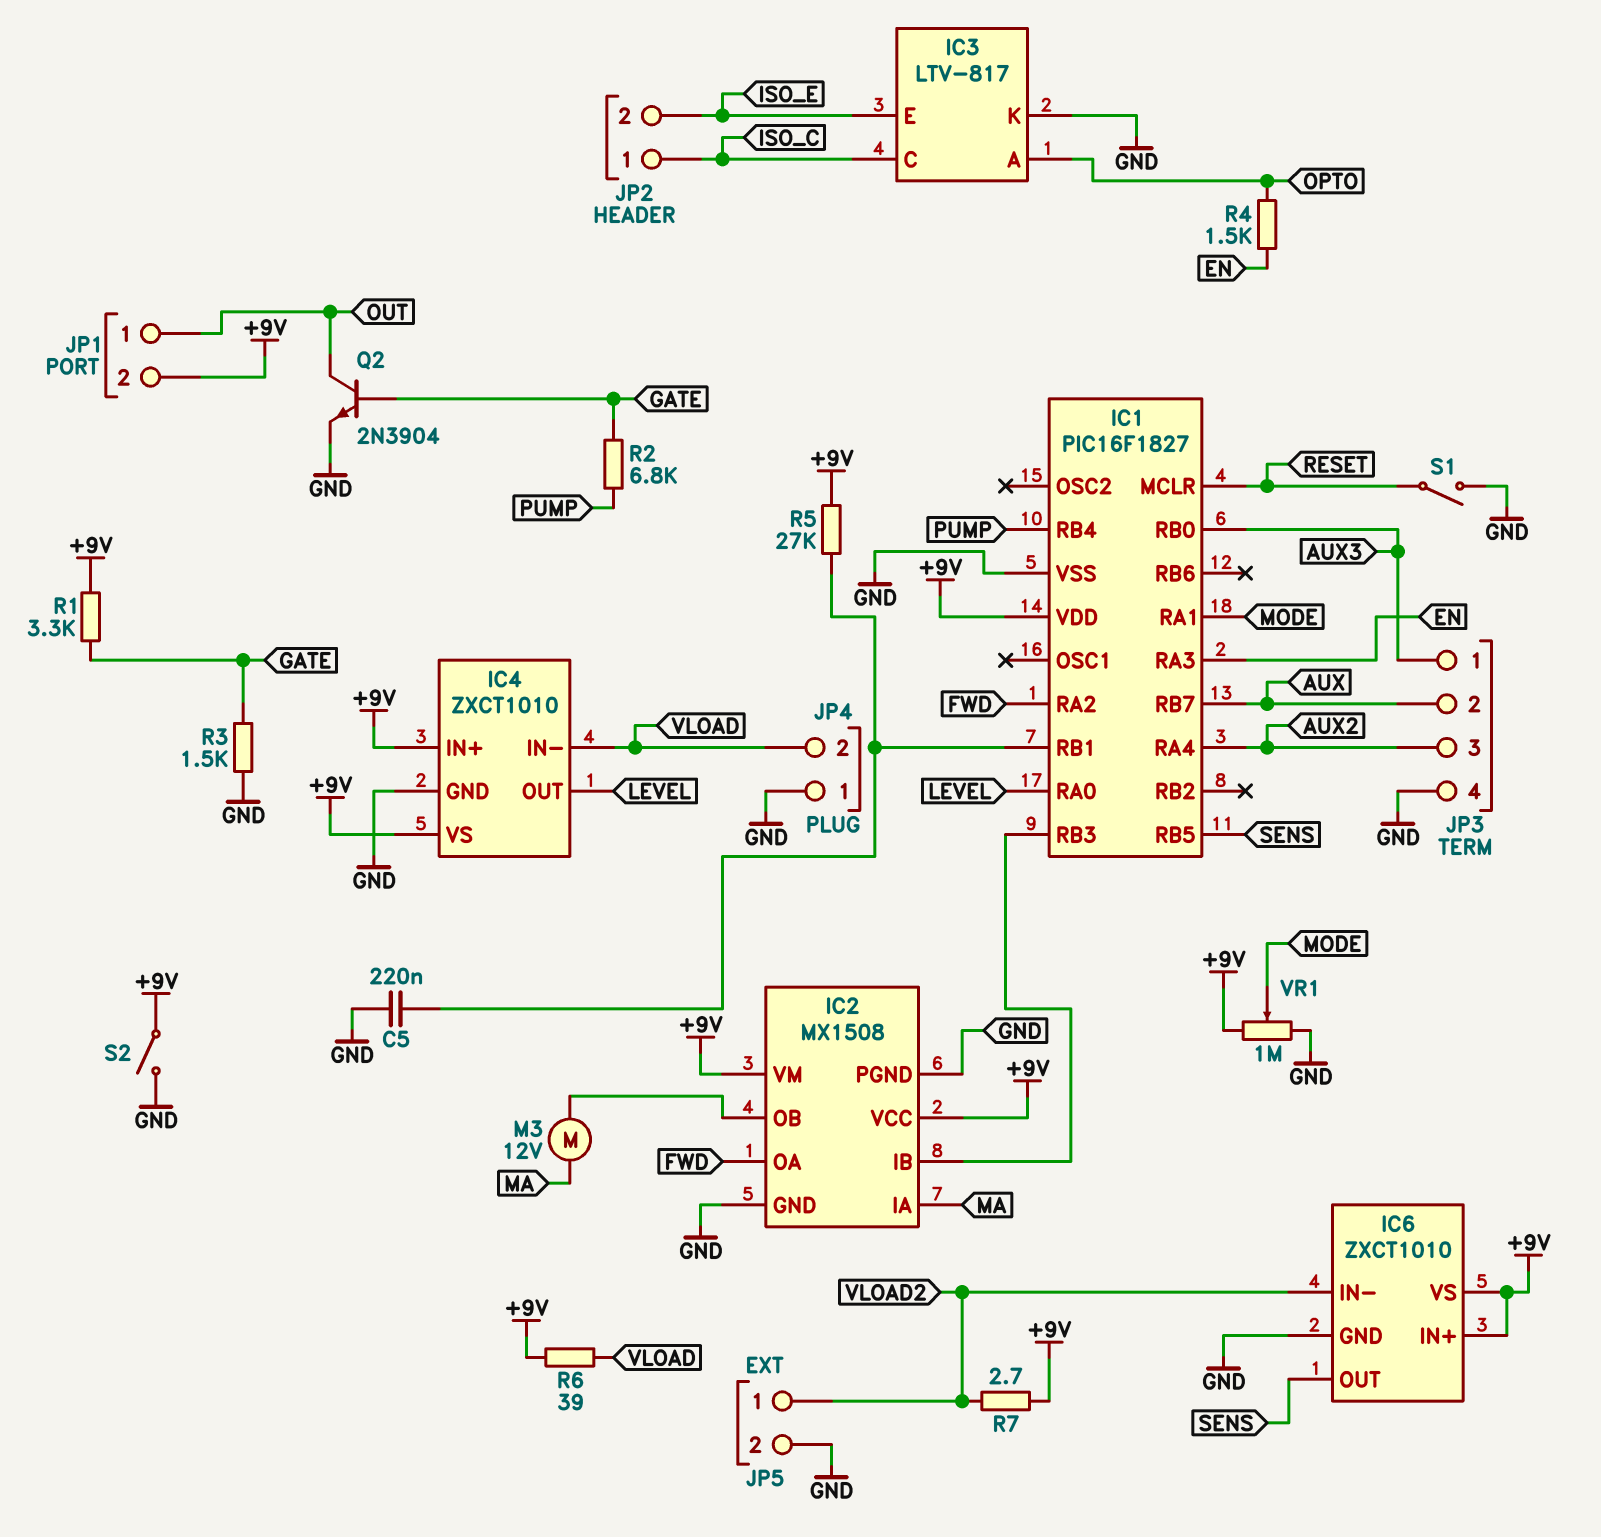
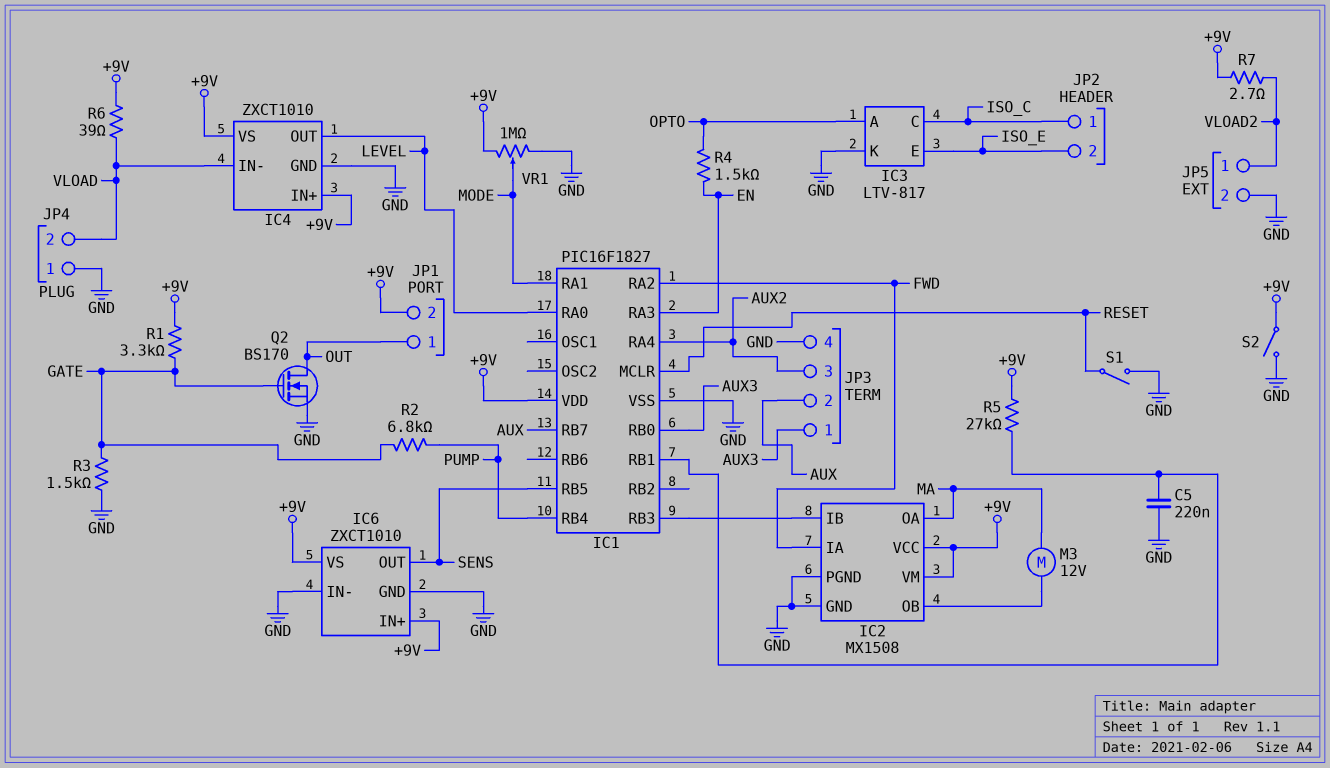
IC2 pin IA: MA -> FWD
IC2 pin OA: FWD -> MA
IC6 pin IN-: VLOAD2 -> GND
Q2: NPN 2N3904 (B GATE, C OUT, E GND) -> NMOS BS170 (G GATE, D OUT, S GND)

